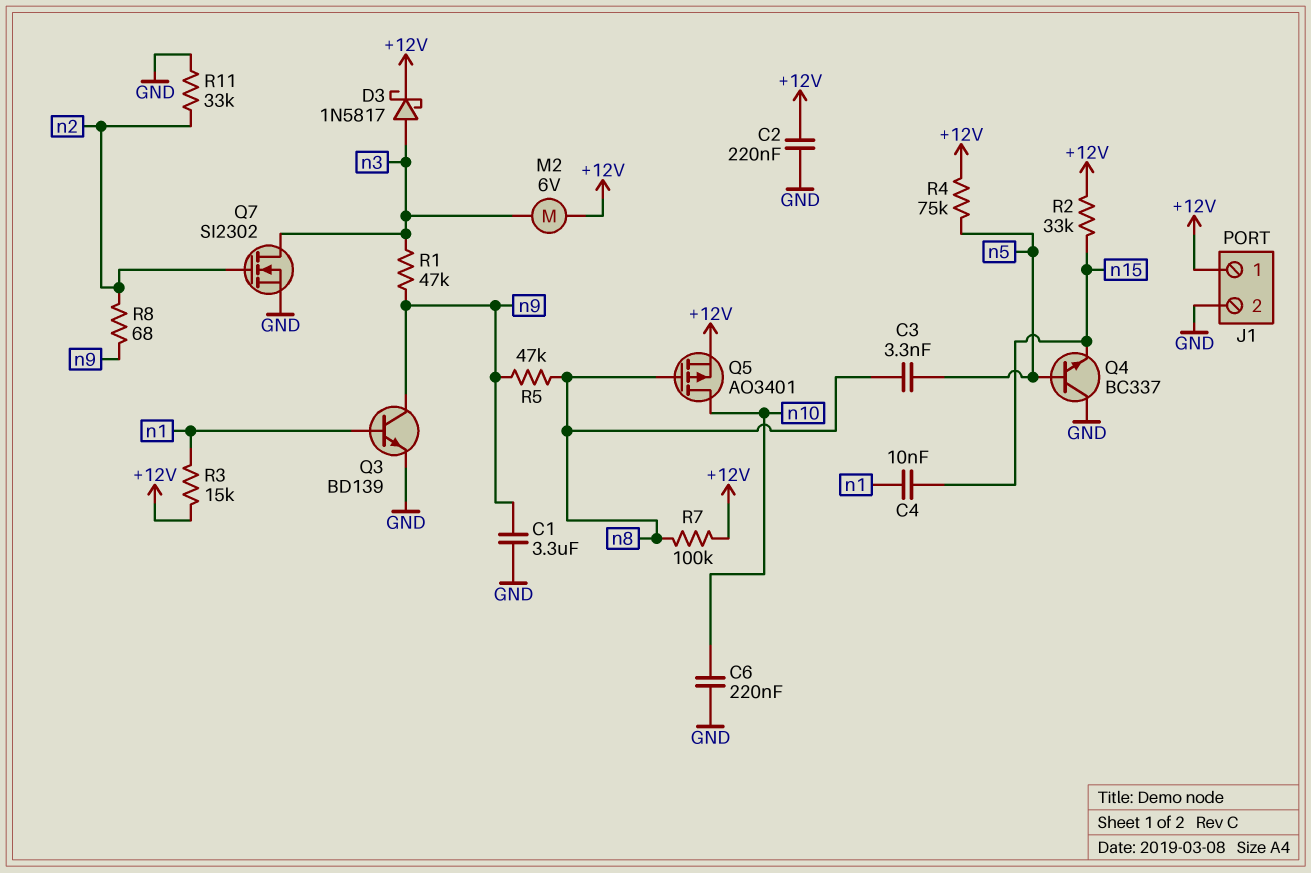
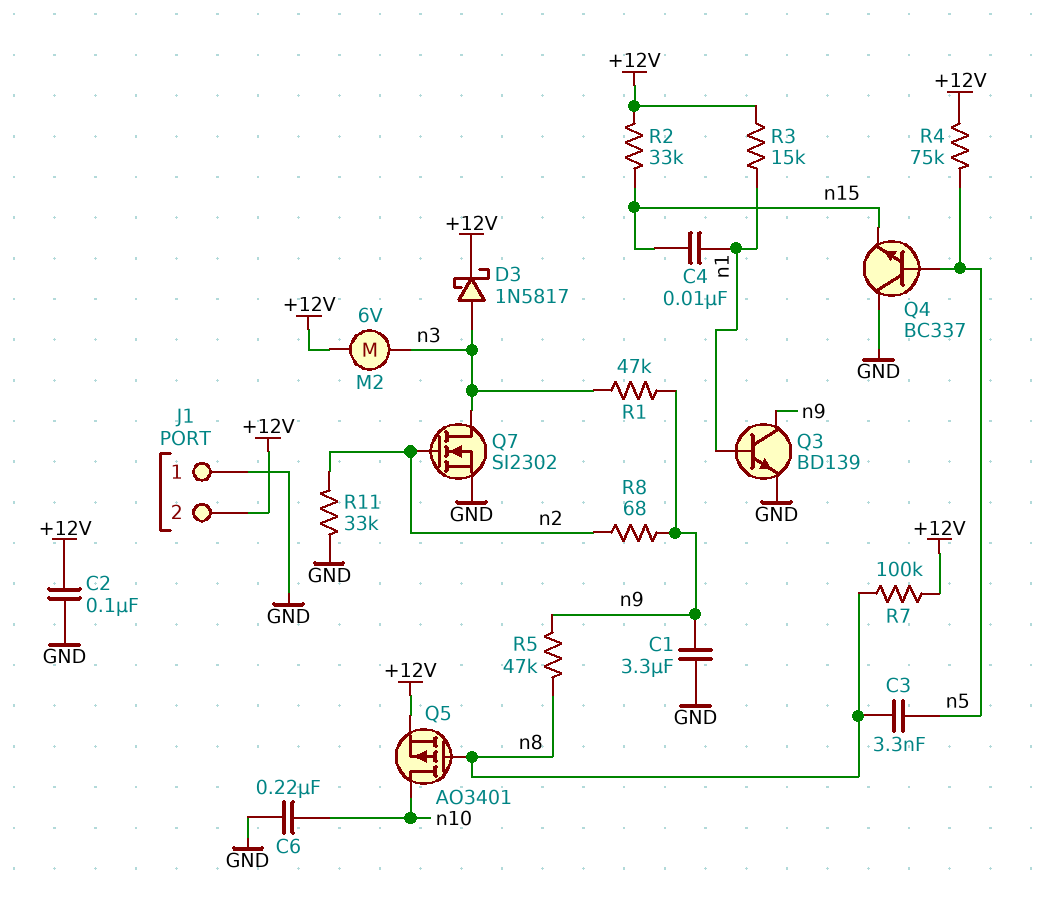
C2: 220nF (+12V, GND) -> 100nF (+12V, GND)
J1 pin 1: +12V -> GND
J1 pin 2: GND -> +12V

